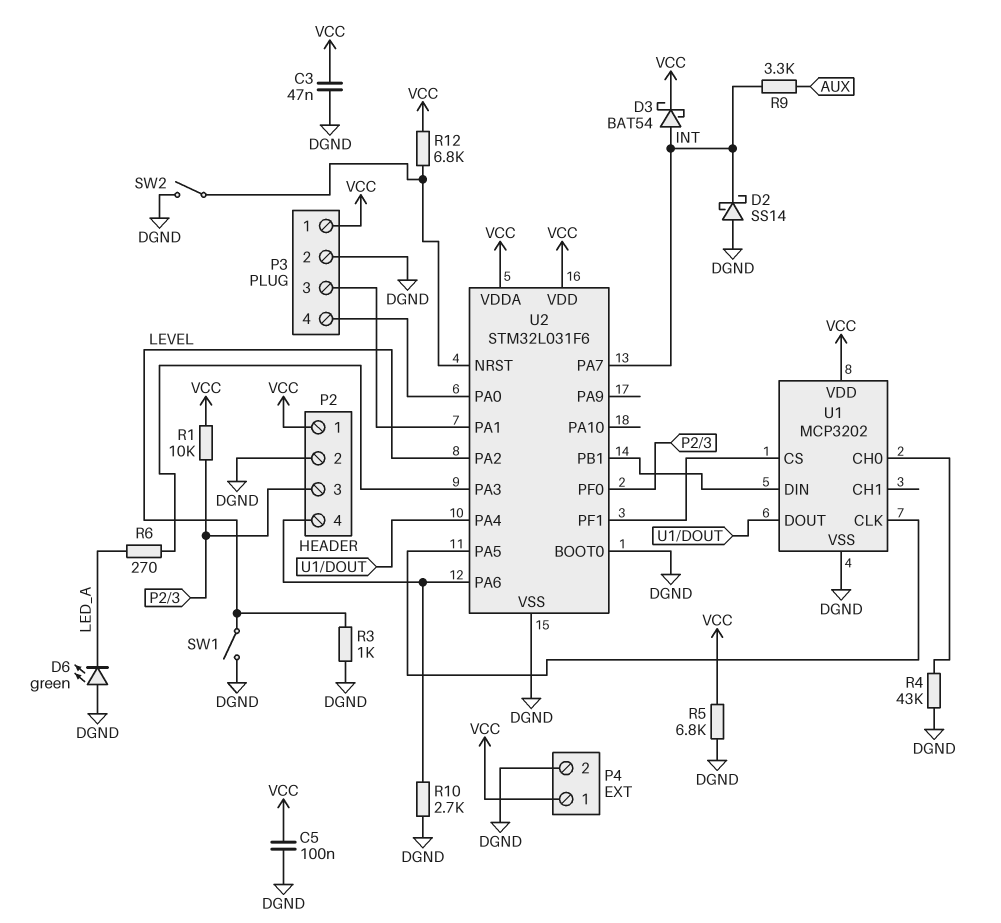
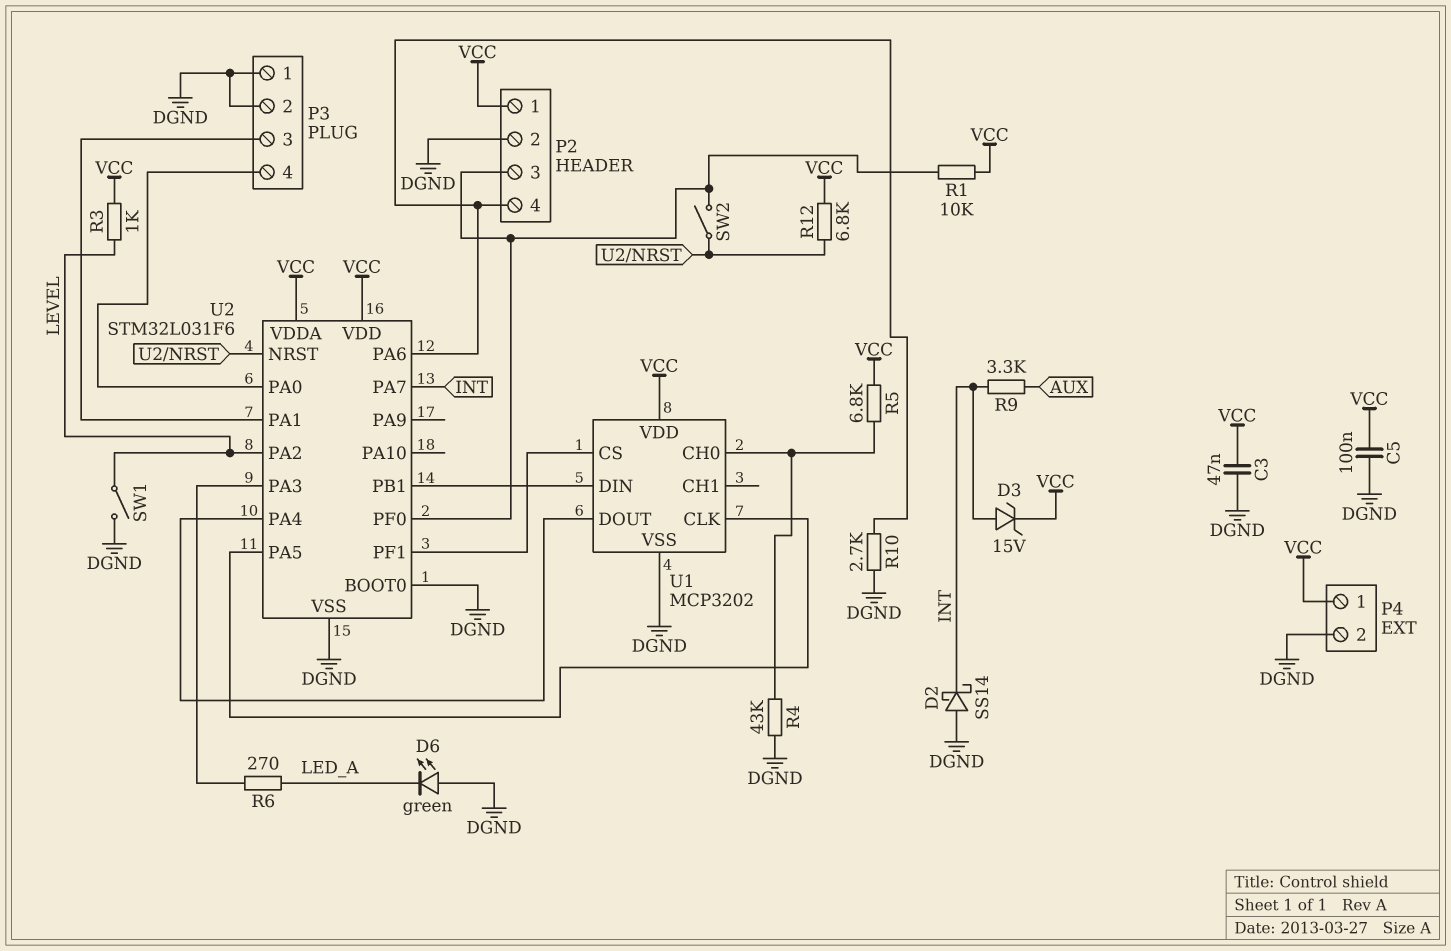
D3: schottky BAT54 (A INT, K VCC) -> zener 15V (A INT, K VCC)
P3 pin 1: VCC -> DGND
R3: 1k (DGND, LEVEL) -> 1k (LEVEL, VCC)
R5: 6.8k (DGND, VCC) -> 6.8k (U1/CH0, VCC)
SW2: switch (DGND, U2/NRST) -> switch (P2/3, U2/NRST)

